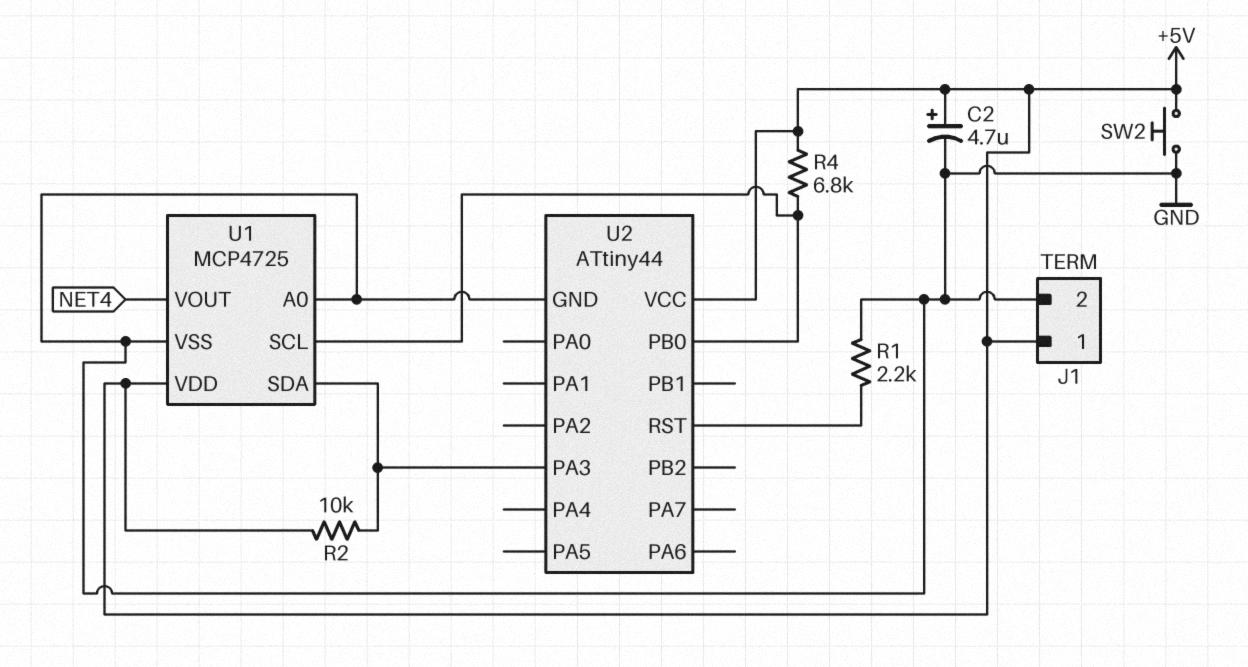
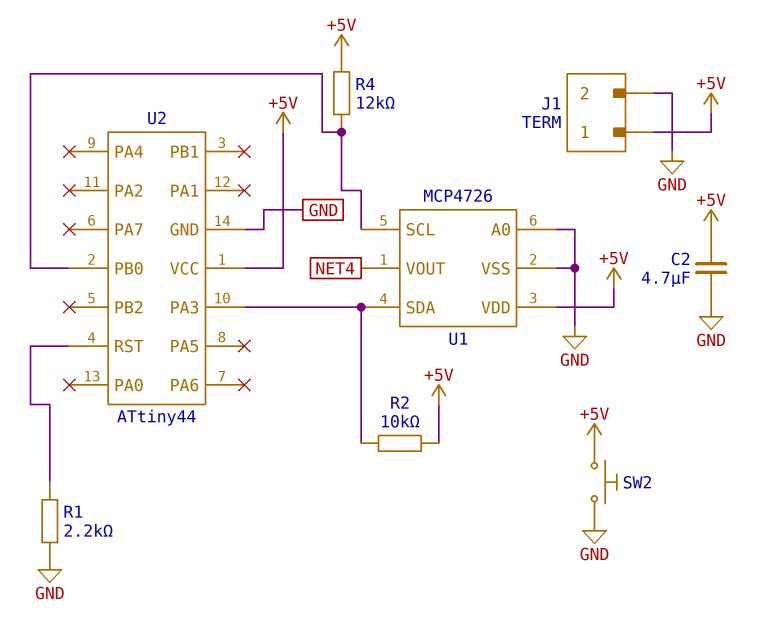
C2: 4.7uF (plus +5V, minus GND) -> 4.7uF (+5V, GND)
R4: 6.8k (+5V, U1/SCL) -> 12k (+5V, U1/SCL)
U1: MCP4725 -> MCP4726

